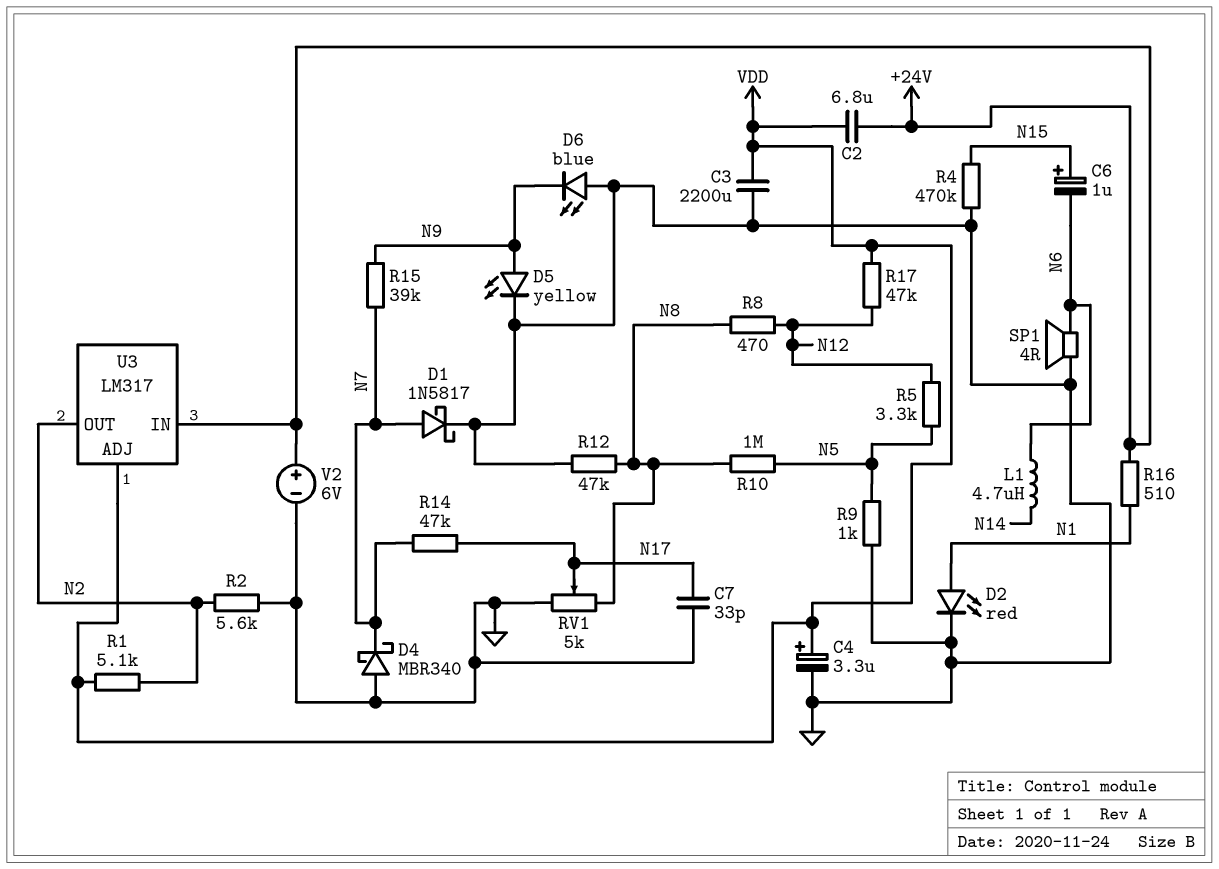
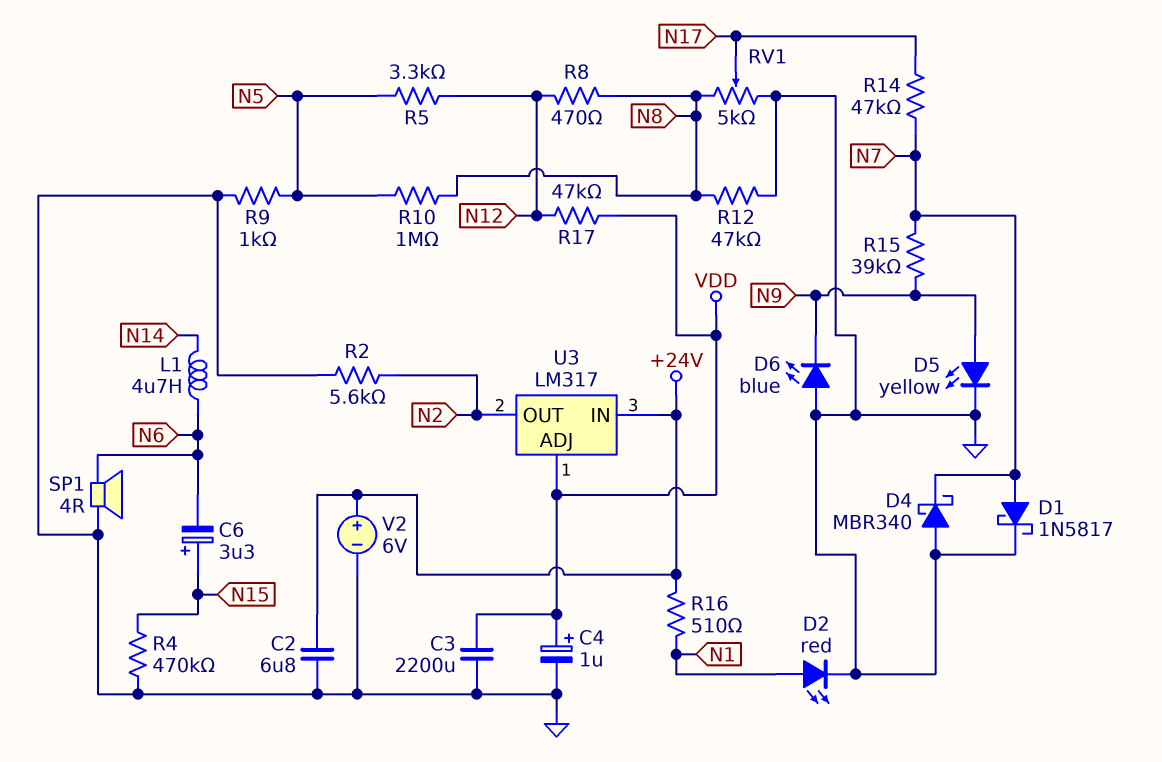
C2: 6.8uF (+24V, VDD) -> 6.8uF (+24V, GND)
C4: 3.3uF (plus VDD, minus GND) -> 1uF (plus VDD, minus GND)
C6: 1uF (plus N15, minus N6) -> 3.3uF (plus N15, minus N6)
C7: 33pF (GND, N17) -> none
R1: 5.1k (N2, VDD) -> none

